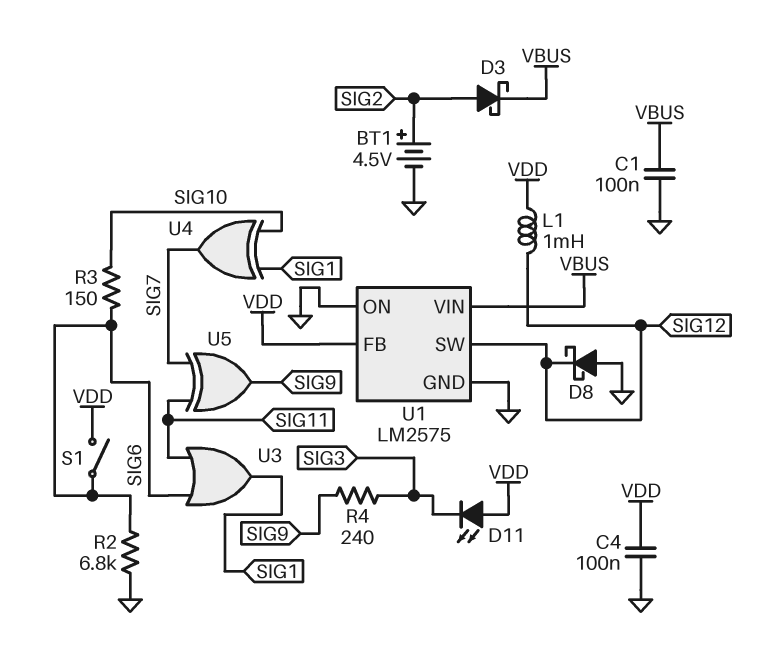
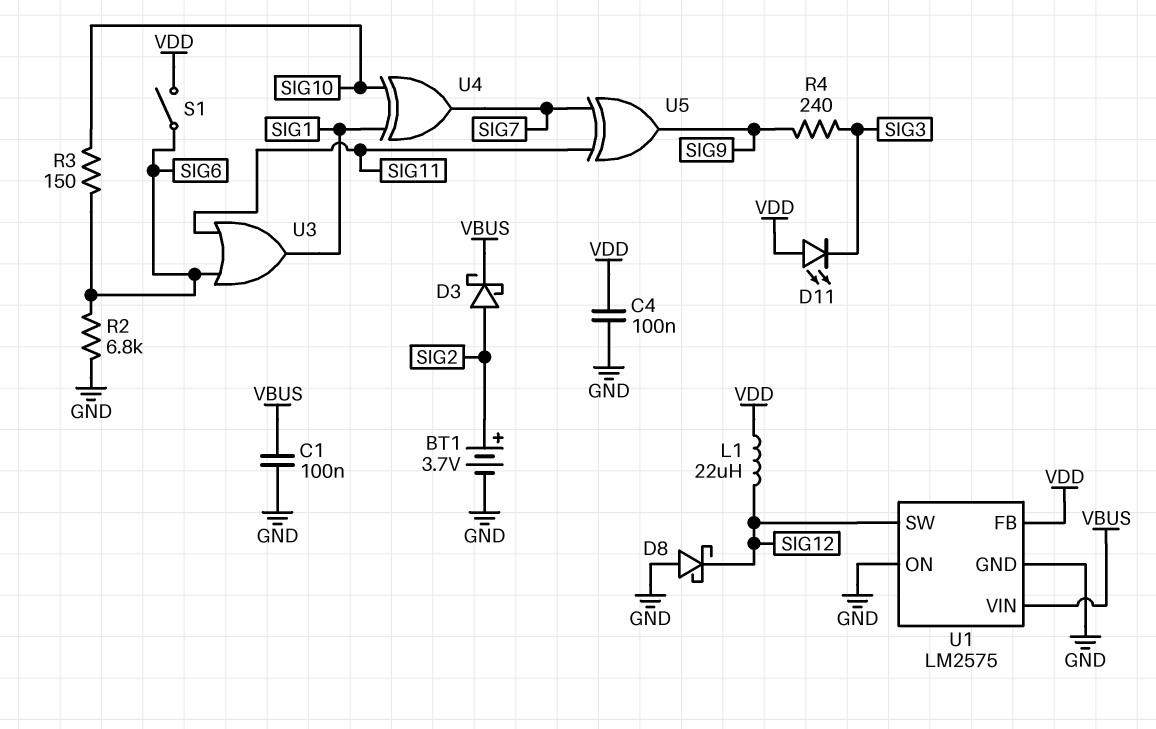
BT1: 4.5V (plus SIG2, minus GND) -> 3.7V (plus SIG2, minus GND)
L1: 1mH (SIG12, VDD) -> 22uH (SIG12, VDD)

